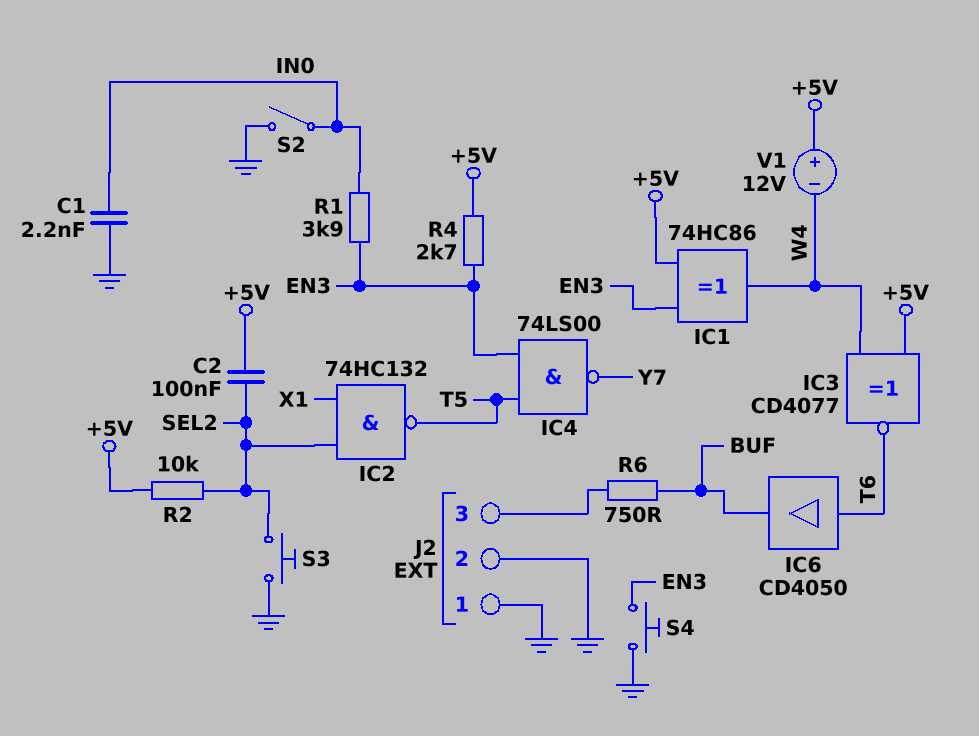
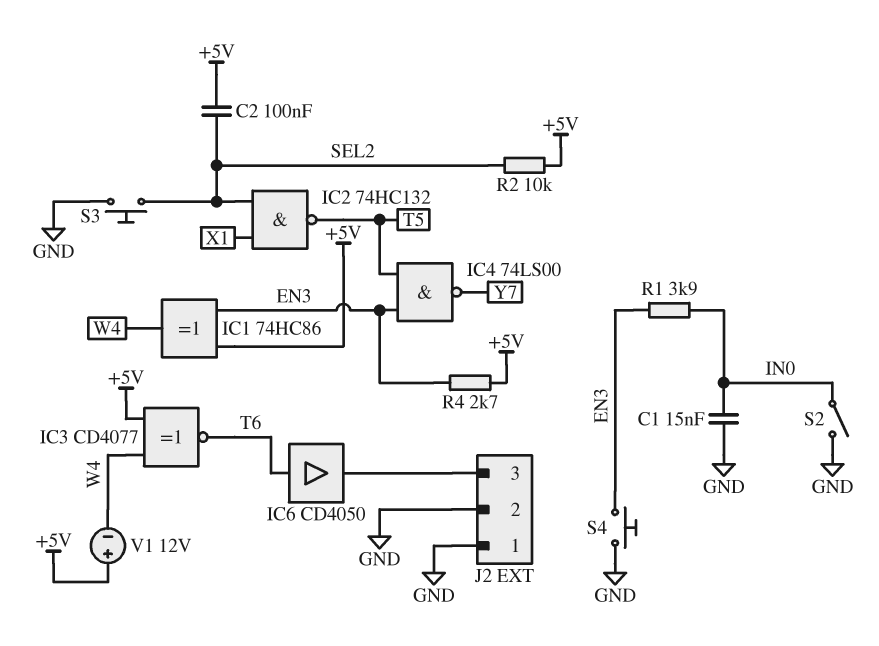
C1: 2.2nF (GND, IN0) -> 15nF (GND, IN0)
IC6: buffer CD4050 (in T6, out BUF) -> buffer CD4050 (in T6, out J2/3)
R6: 750 (BUF, J2/3) -> none

